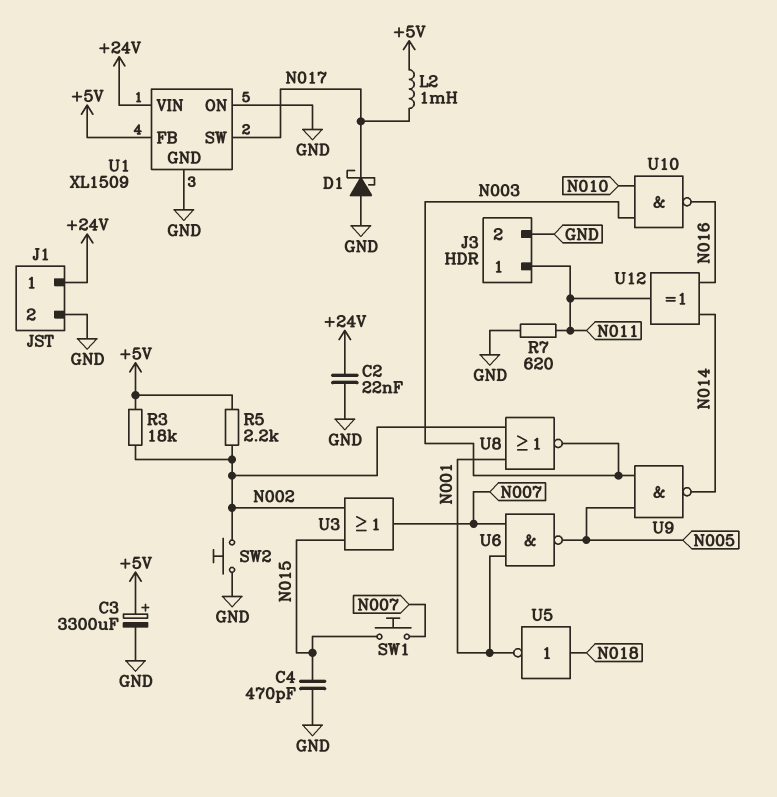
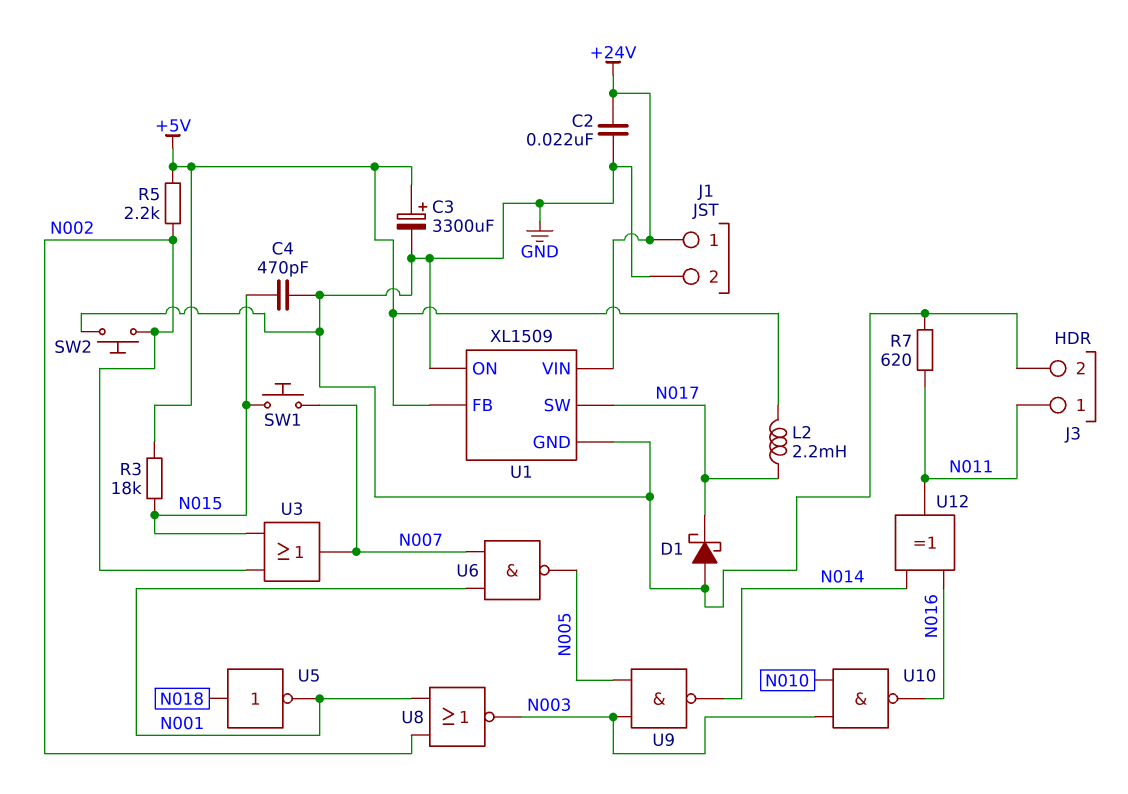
L2: 1mH (+5V, N017) -> 2.2mH (+5V, N017)
R3: 18k (+5V, N002) -> 18k (+5V, N015)

